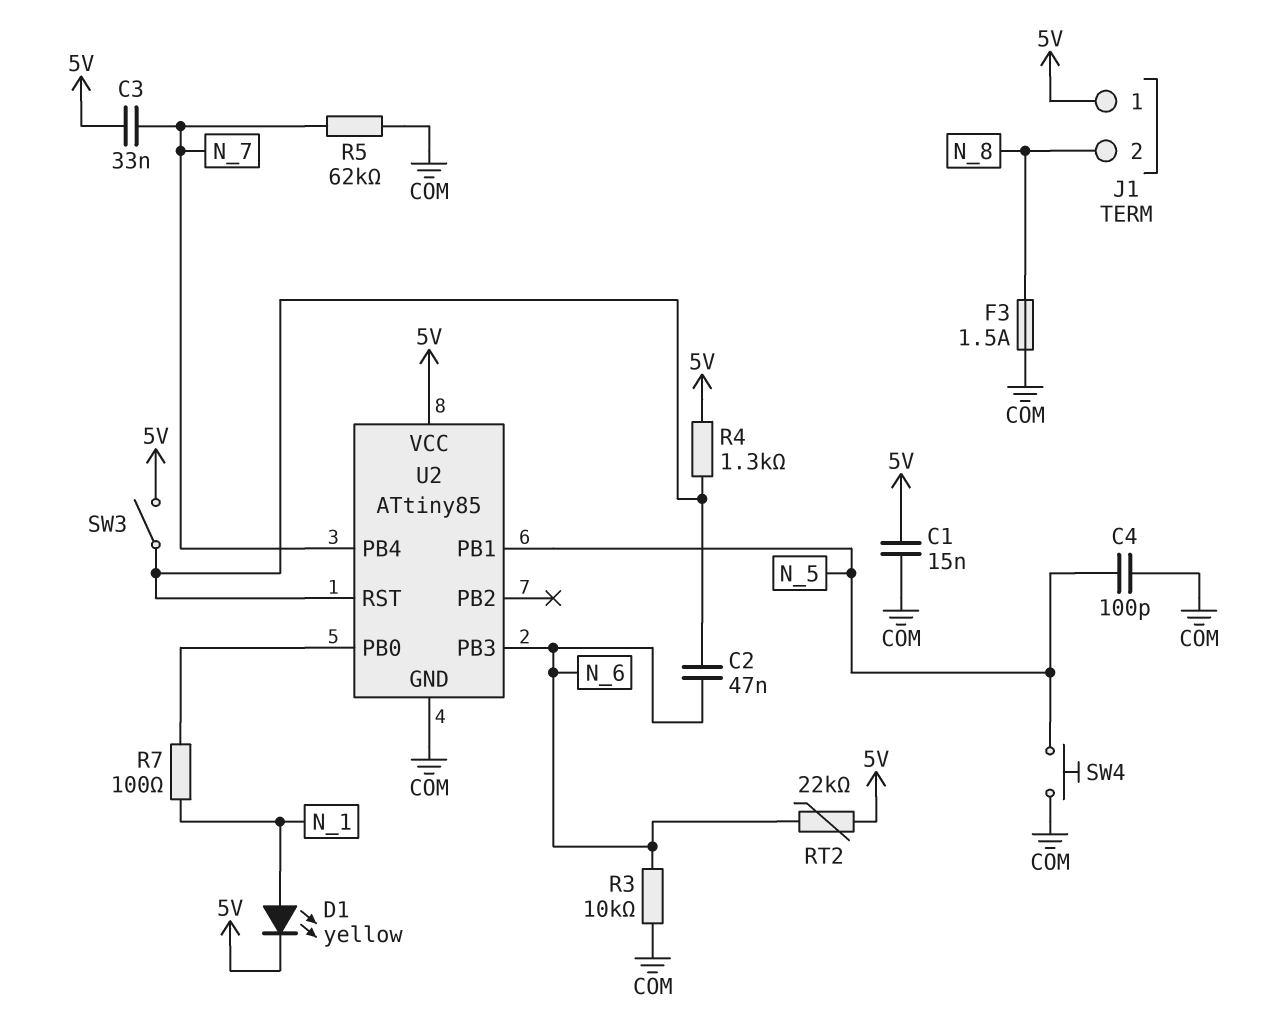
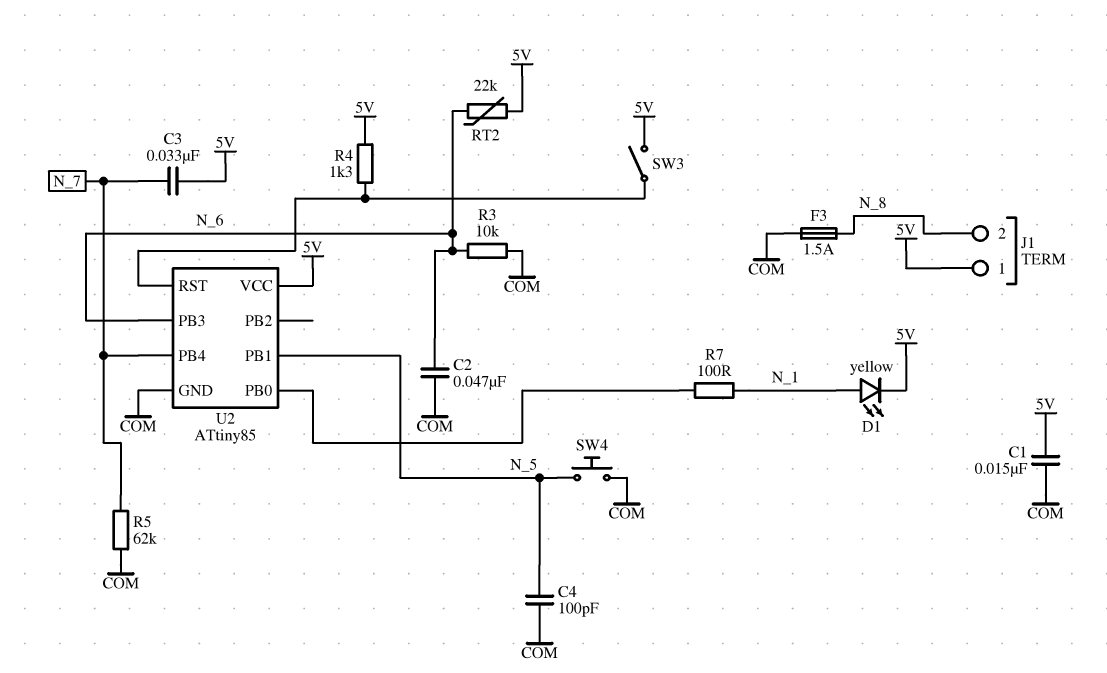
C2: 47nF (N_6, U2/RST) -> 47nF (COM, N_6)

